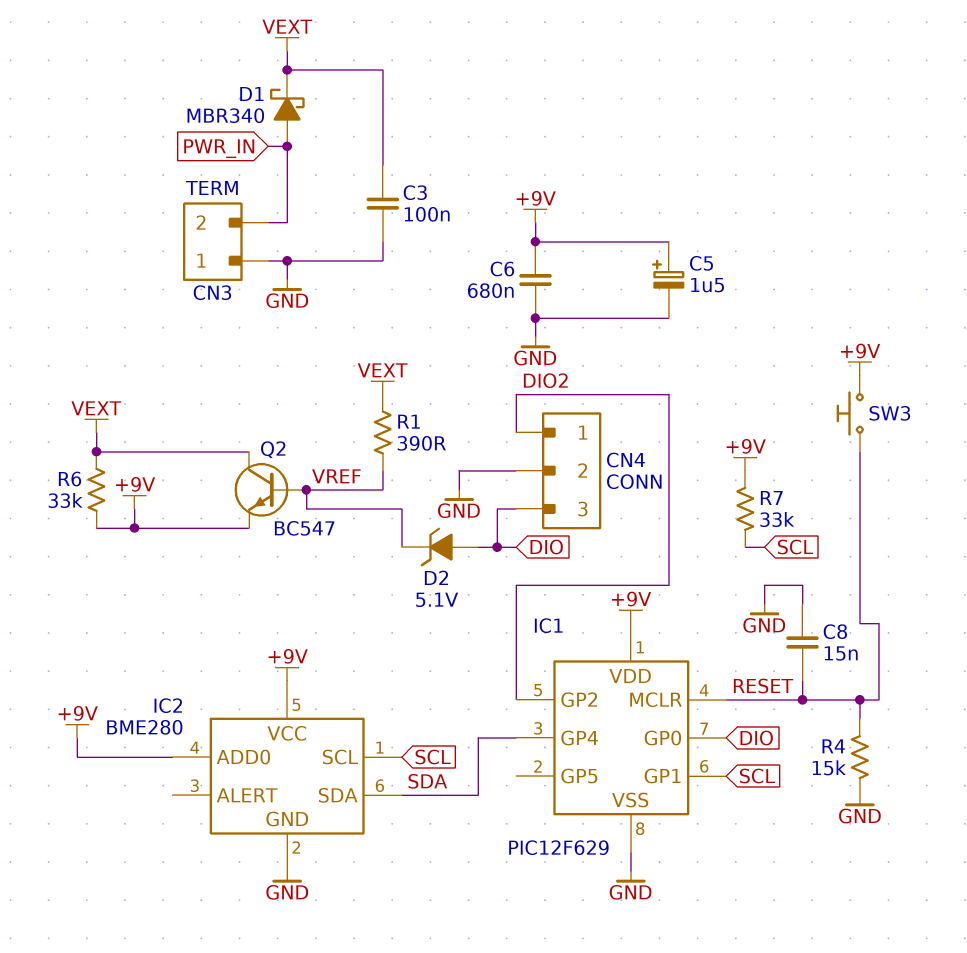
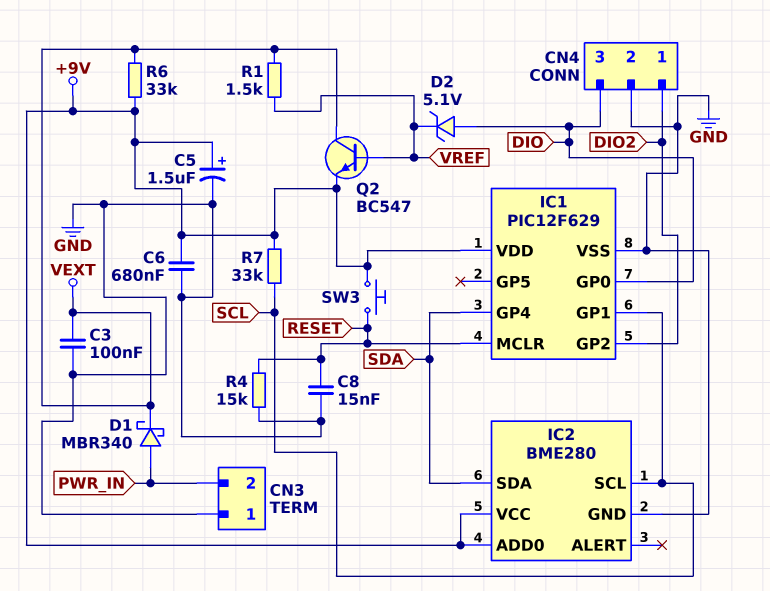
R1: 390 (VEXT, VREF) -> 1.5k (VEXT, VREF)

